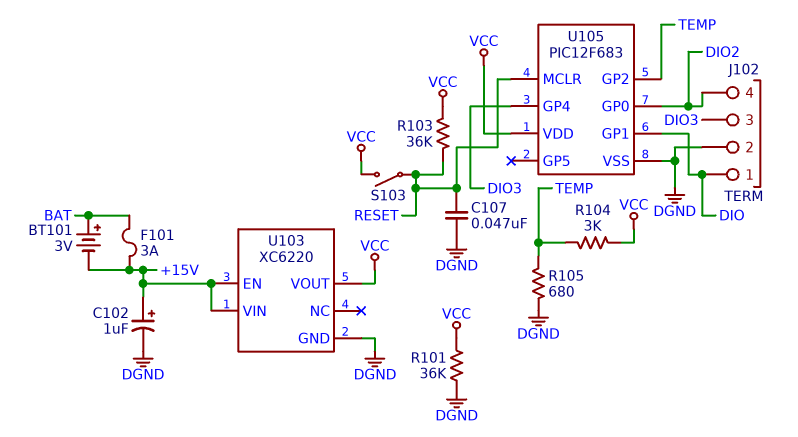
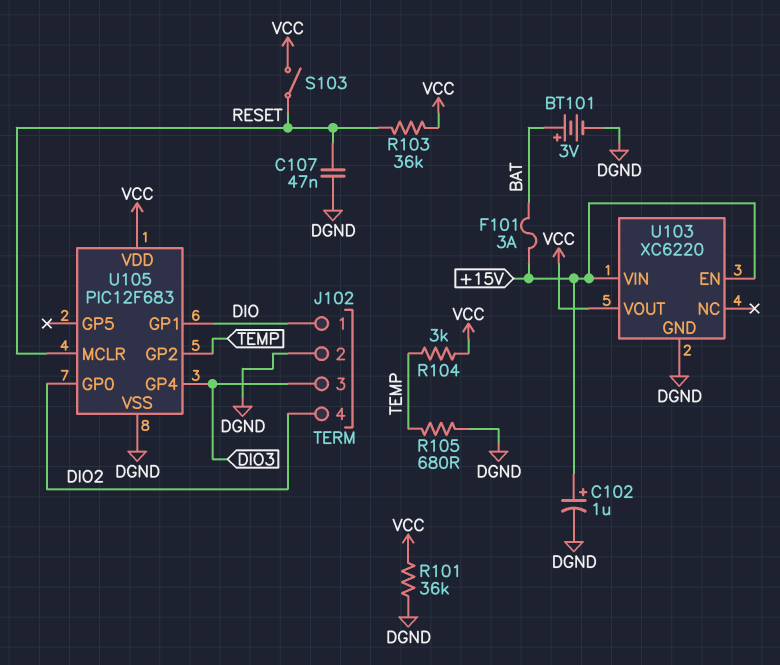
BT101: 3V (plus BAT, minus +15V) -> 3V (plus BAT, minus DGND)

